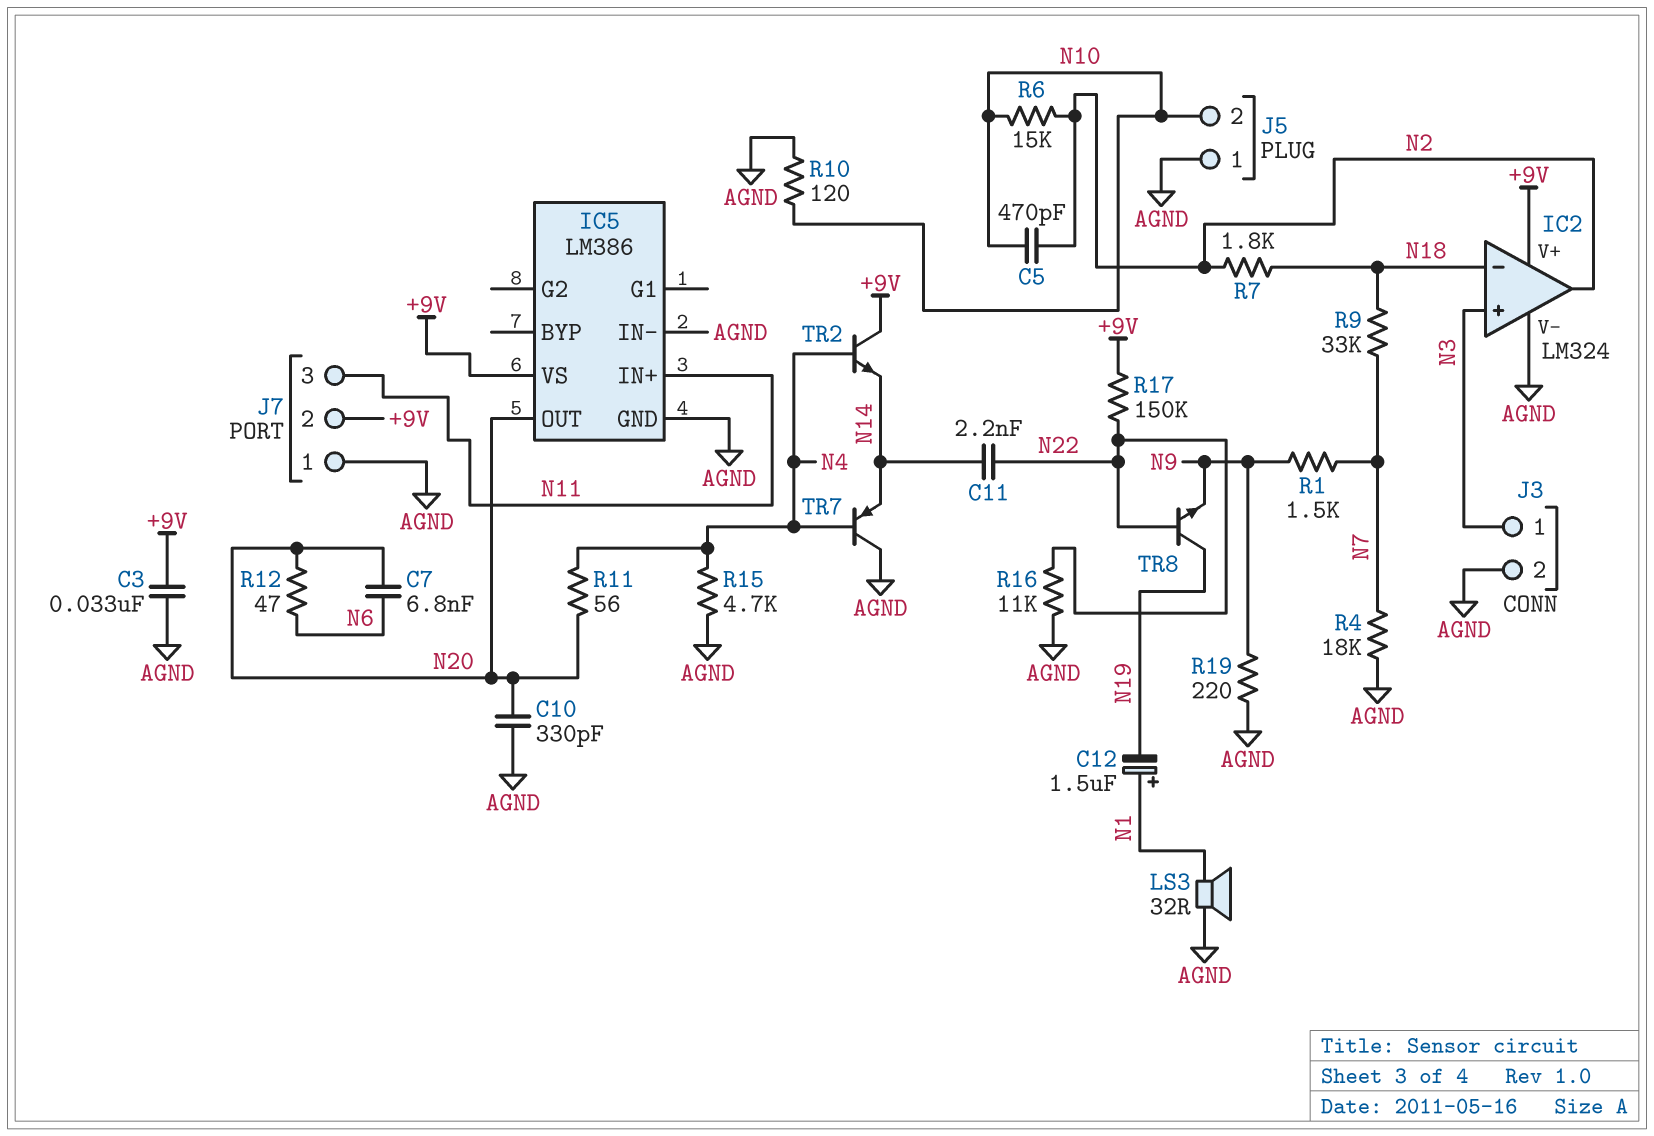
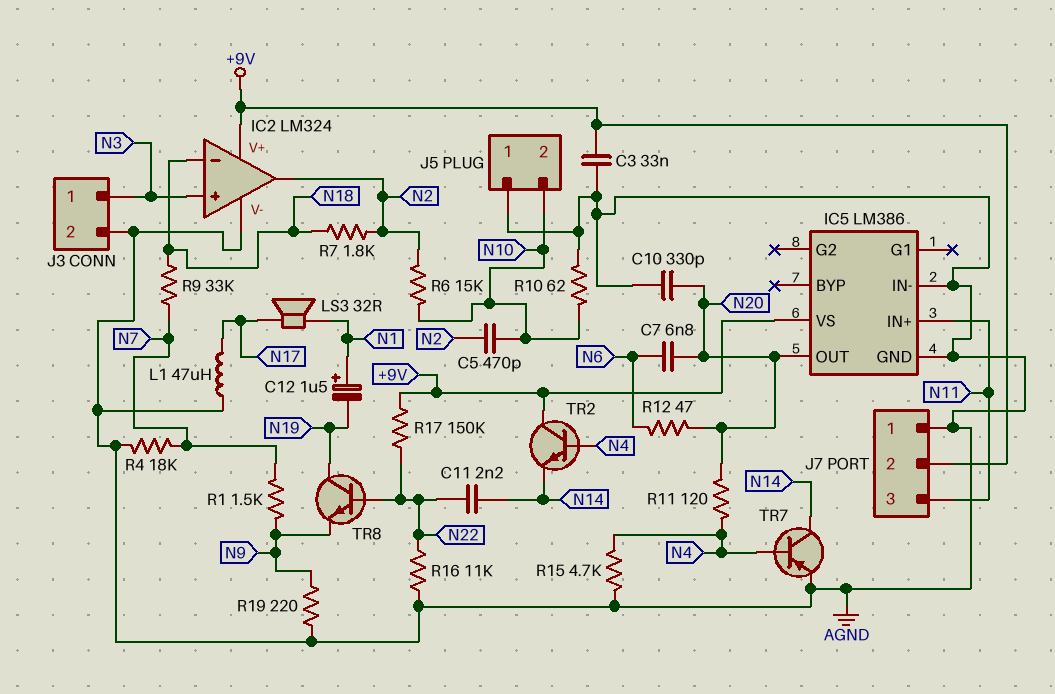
L1: none -> 47uH (AGND, N17)
LS3: speaker 32R (AGND, N1) -> speaker 32R (N1, N17)
R10: 120 (AGND, N10) -> 62 (AGND, N10)
R11: 56 (N4, N20) -> 120 (N4, N20)
TR7: PNP (B N4, C AGND, E N14) -> PNP (B N4, C N14, E AGND)

